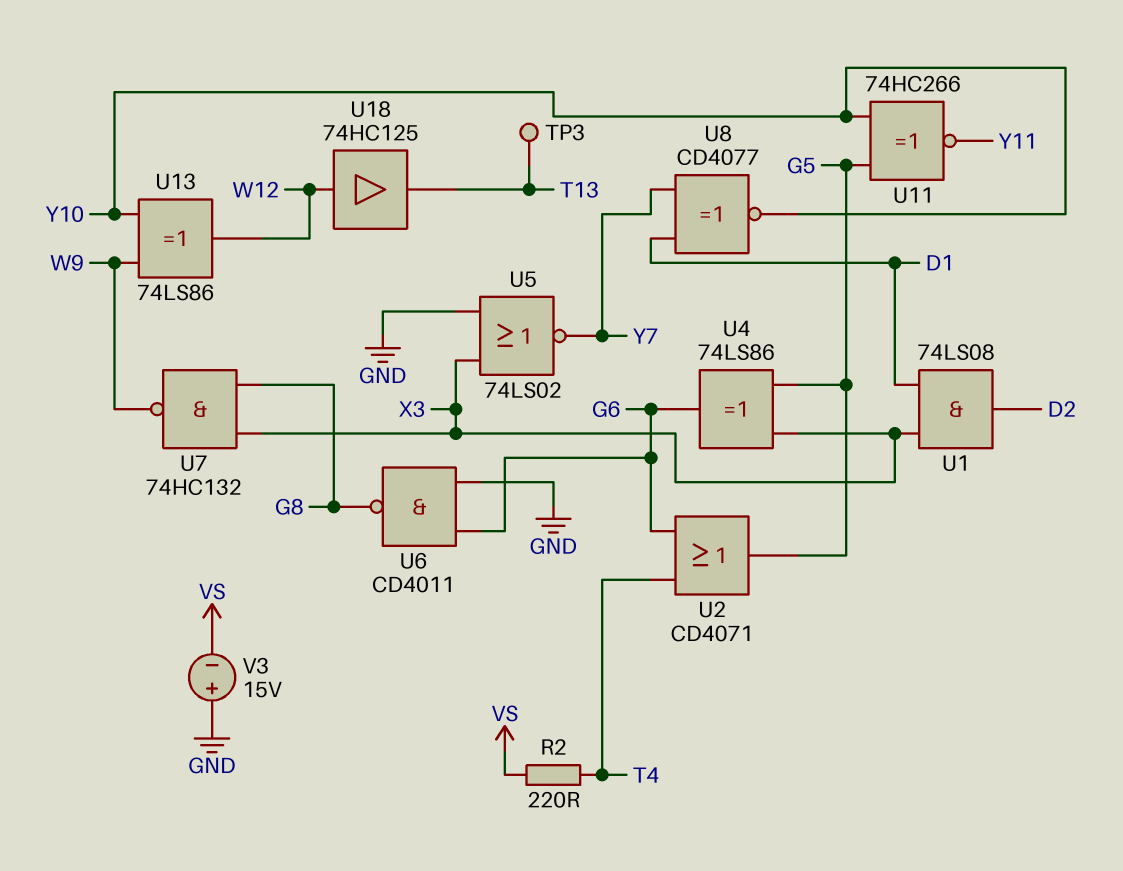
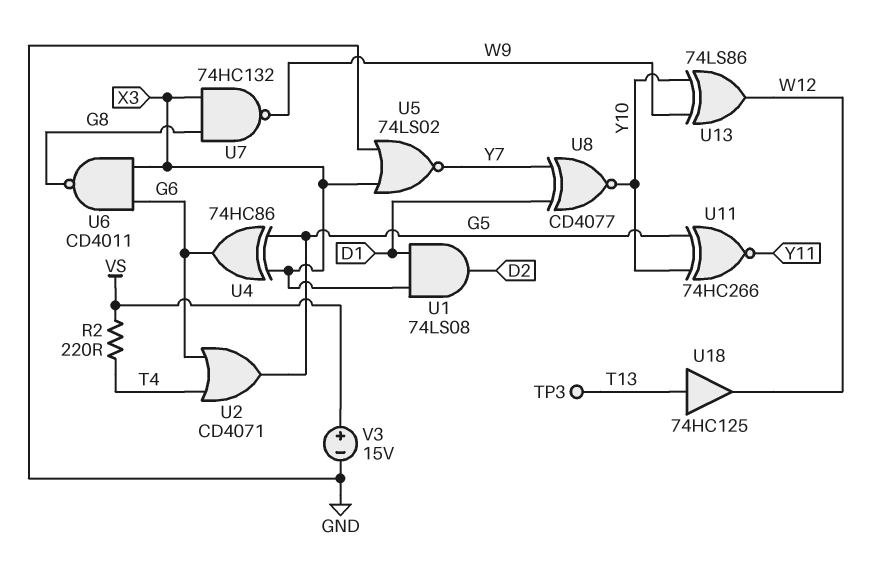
U4: XOR 74LS86 (in G5, in X3, out G6) -> XOR 74HC86 (in G5, in X3, out G6)
U6: NAND CD4011 (in G6, in GND, out G8) -> NAND CD4011 (in G6, in X3, out G8)
U18: buffer 74HC125 (in W12, out T13) -> buffer 74HC125 (in T13, out W12)
V3: 15V (plus GND, minus VS) -> 15V (plus VS, minus GND)

